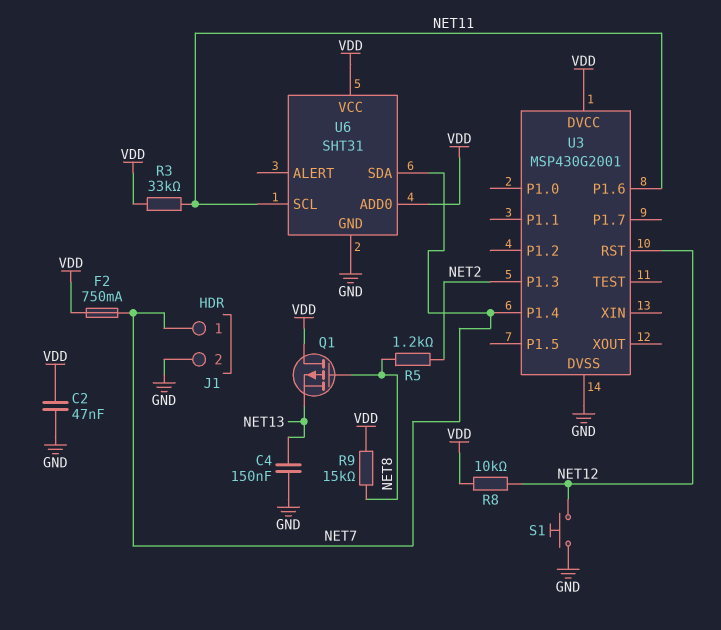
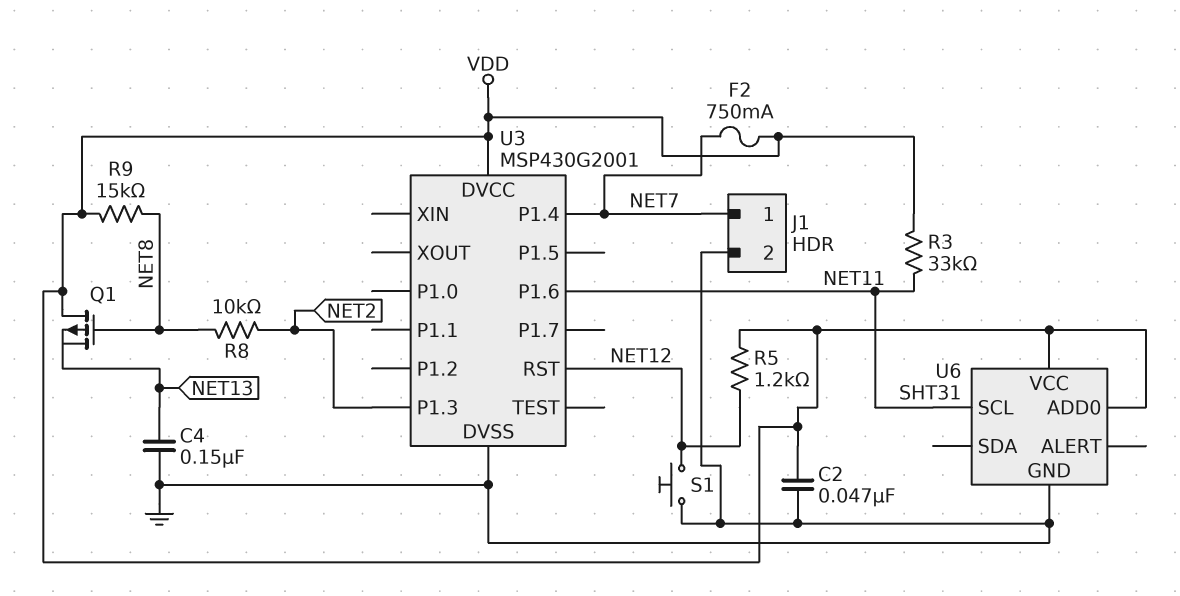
R5: 1.2k (NET2, NET8) -> 1.2k (NET12, VDD)
R8: 10k (NET12, VDD) -> 10k (NET2, NET8)
U6 pin SDA: NET7 -> none

